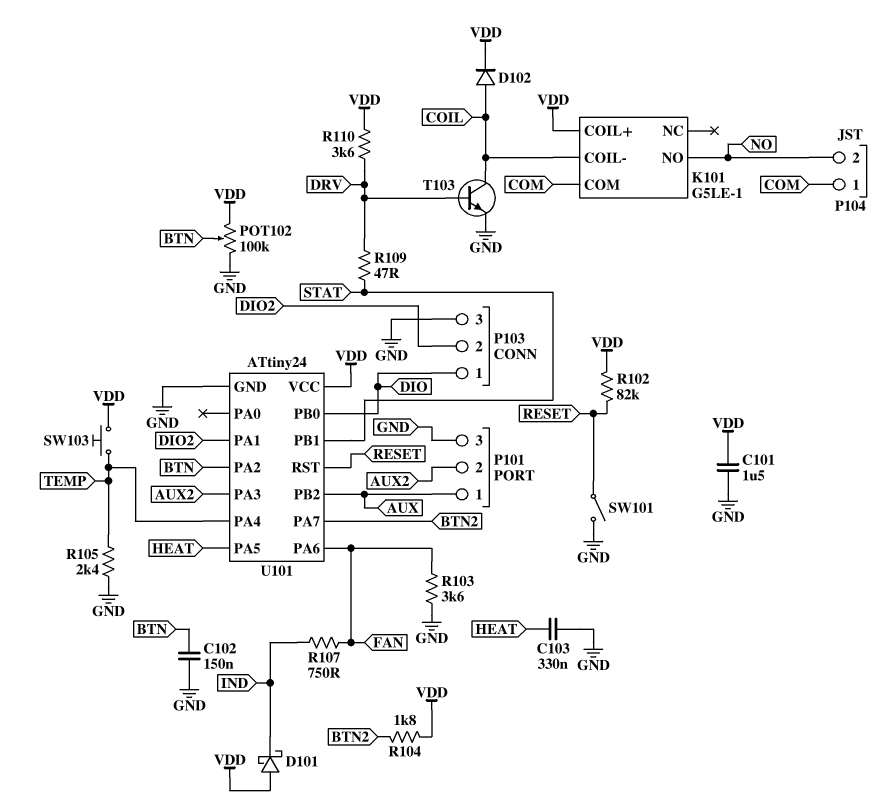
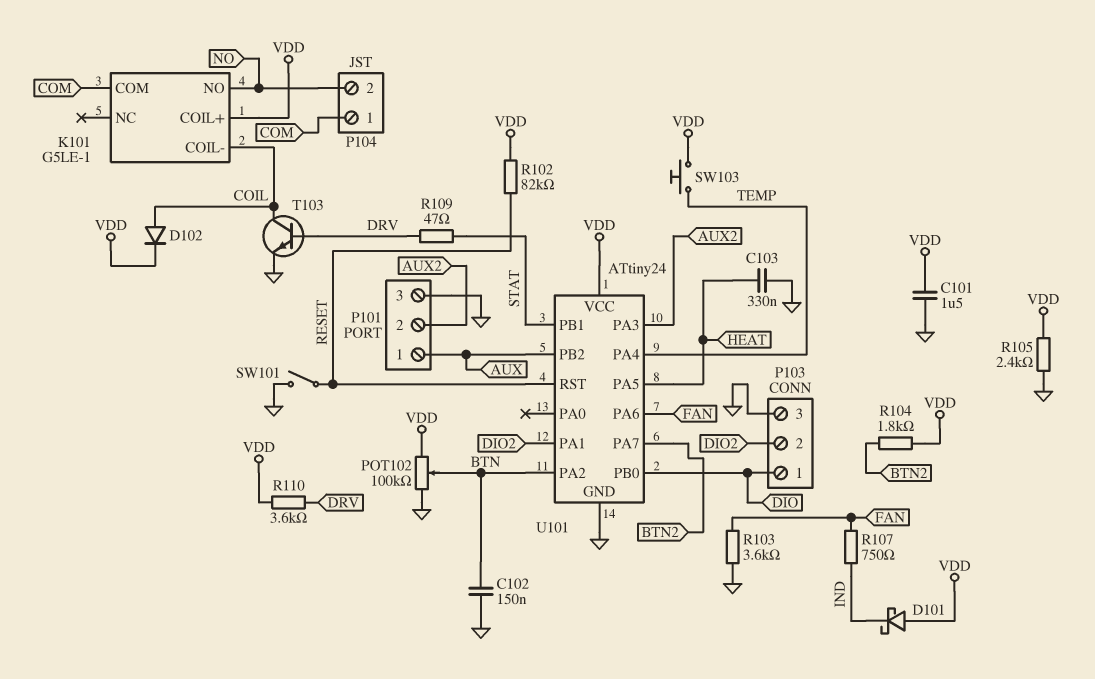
R105: 2.4k (GND, TEMP) -> 2.4k (GND, VDD)

